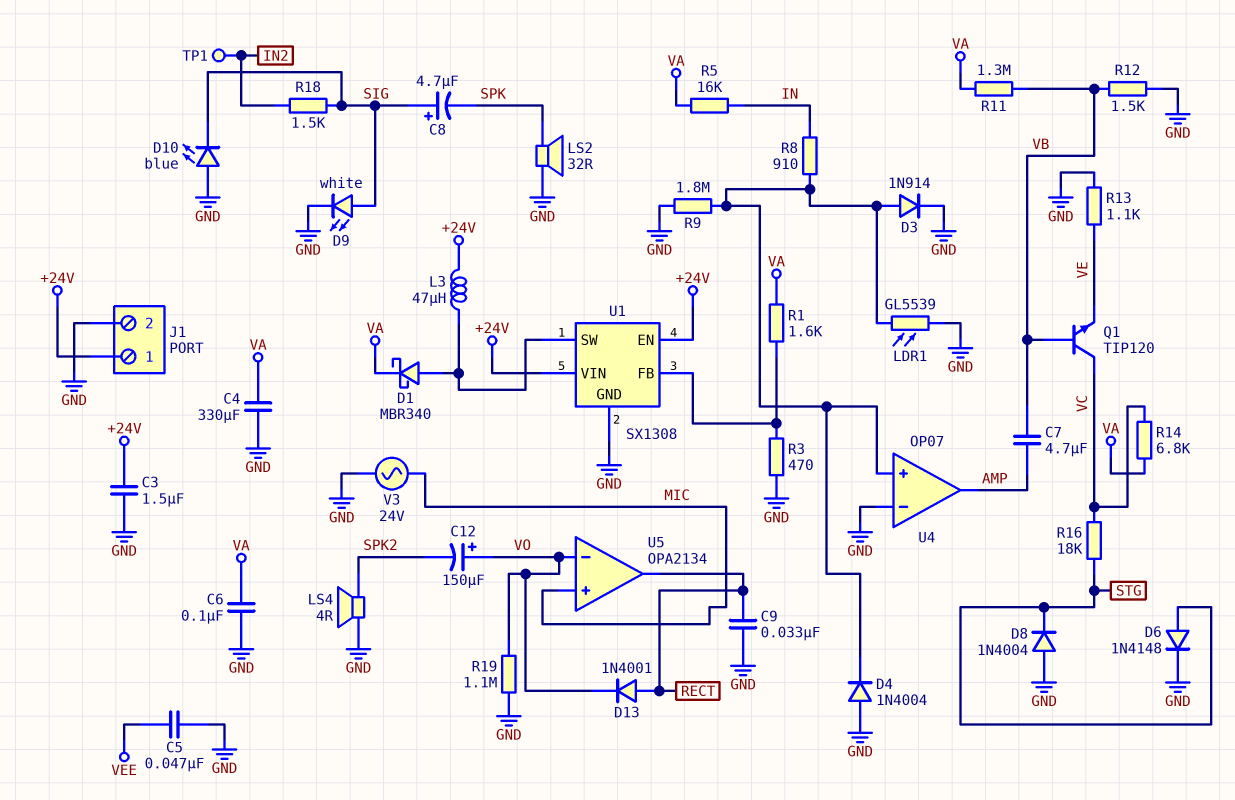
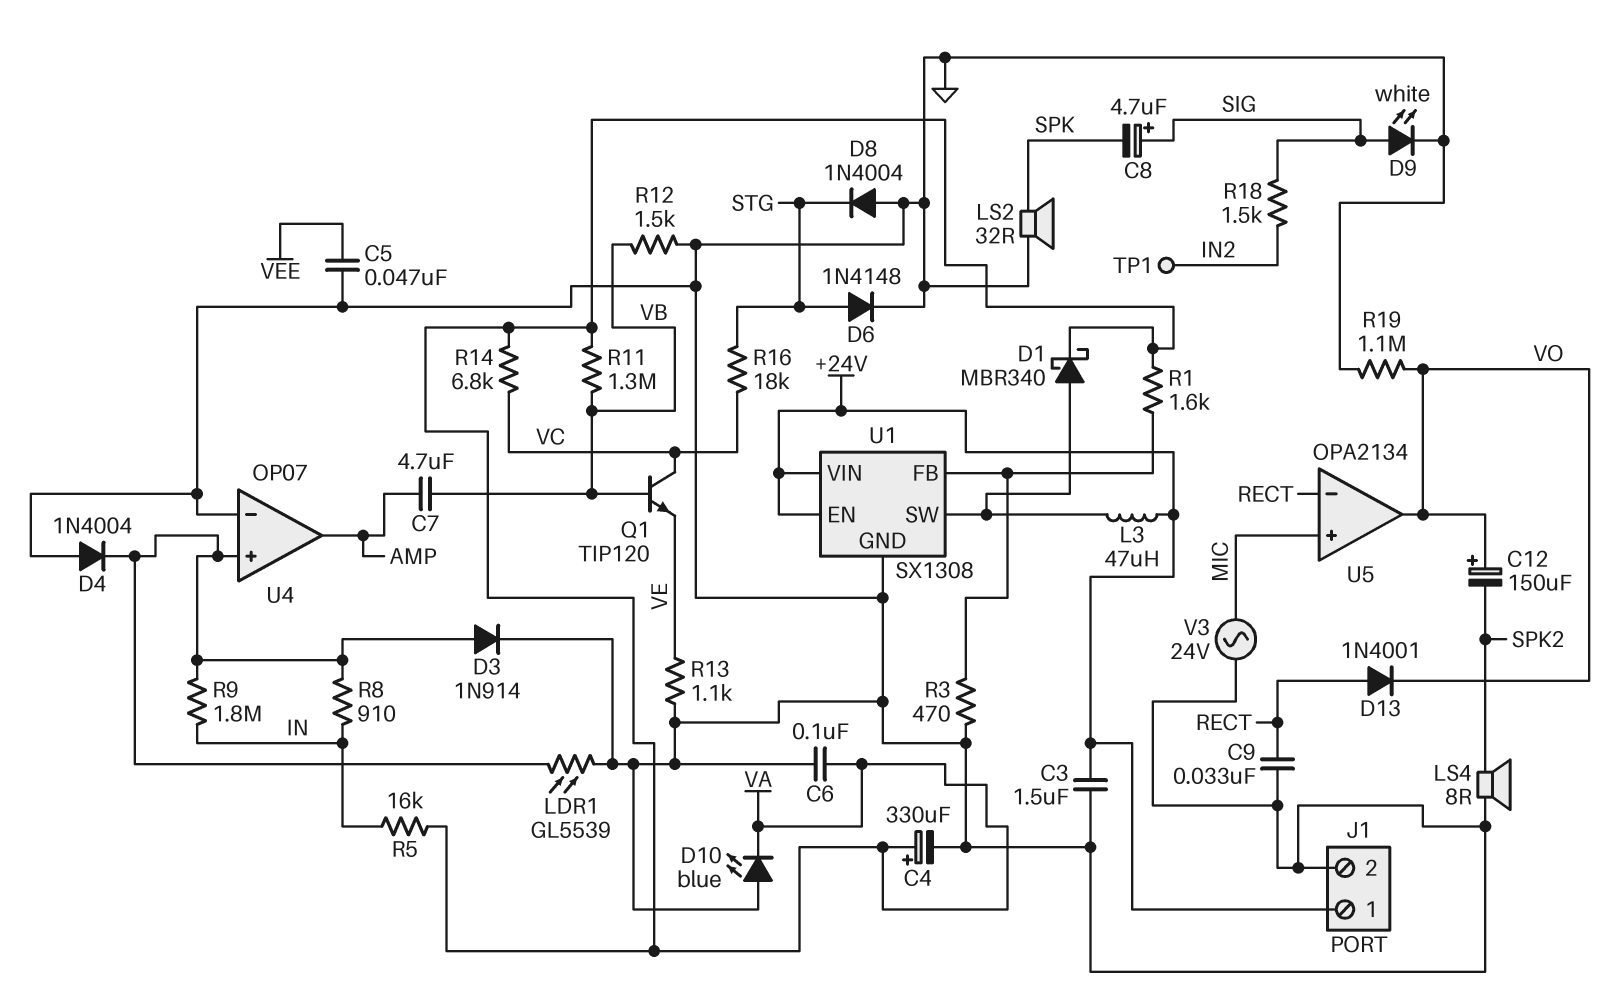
C4: 330uF (GND, VA) -> 330uF (plus VA, minus GND)
D10: LED blue (A GND, K SIG) -> LED blue (A GND, K VA)
LS4: speaker 4R (GND, SPK2) -> speaker 8R (GND, SPK2)
R9: 1.8M (GND, U4/in+) -> 1.8M (IN, U4/in+)
U5 pin in-: VO -> RECT
U5 pin out: RECT -> VO

